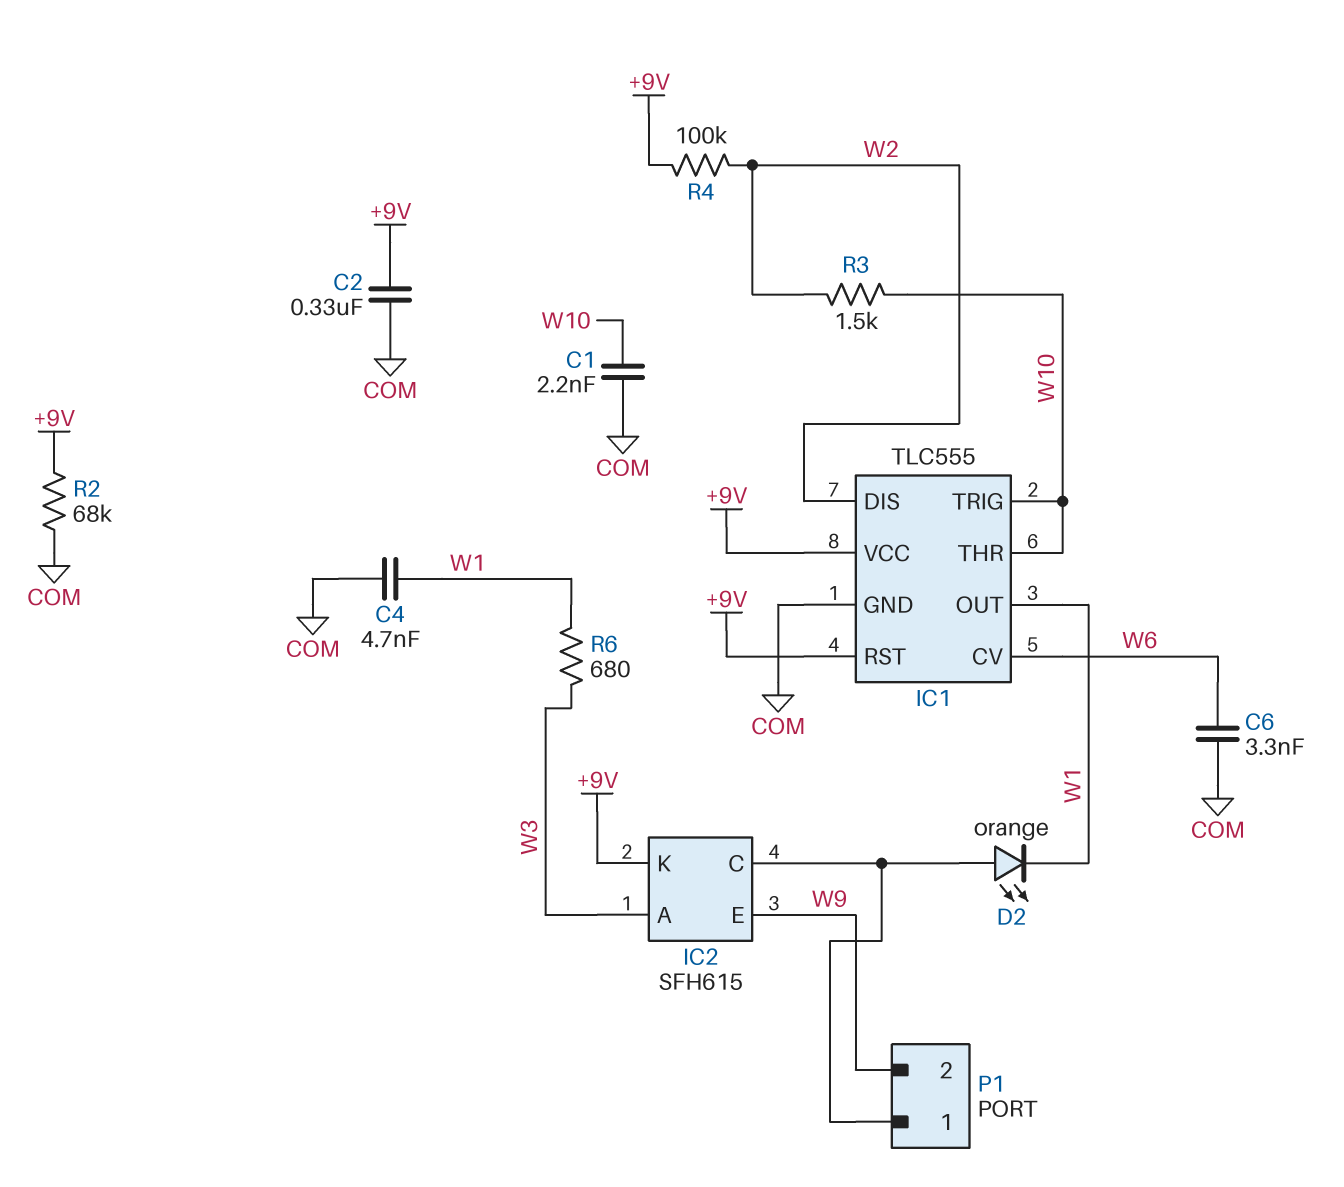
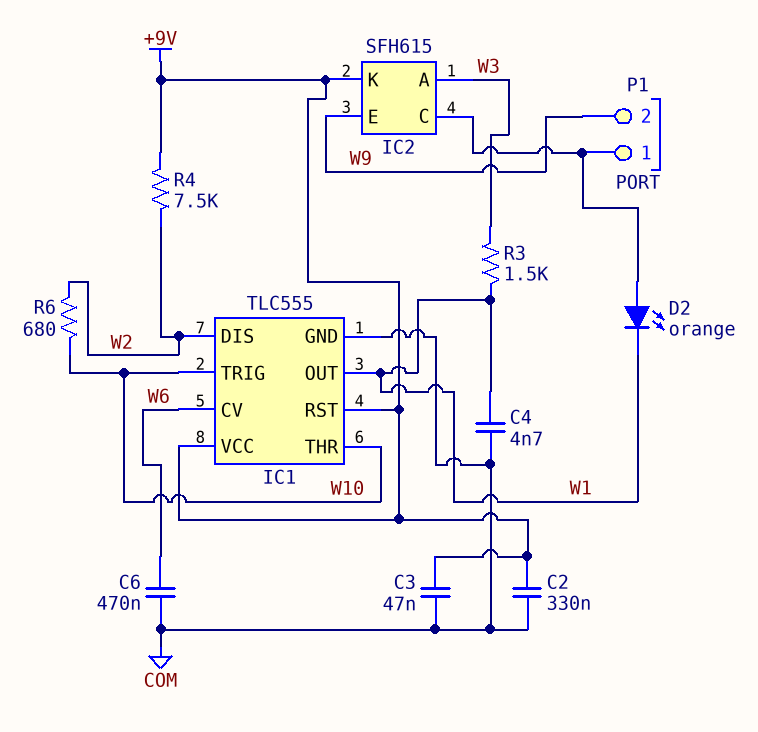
C1: 2.2nF (COM, W10) -> none
C3: none -> 47nF (+9V, COM)
C6: 3.3nF (COM, W6) -> 470nF (COM, W6)
R2: 68k (+9V, COM) -> none
R3: 1.5k (W2, W10) -> 1.5k (W1, W3)
R4: 100k (+9V, W2) -> 7.5k (+9V, W2)
R6: 680 (W1, W3) -> 680 (W2, W10)

